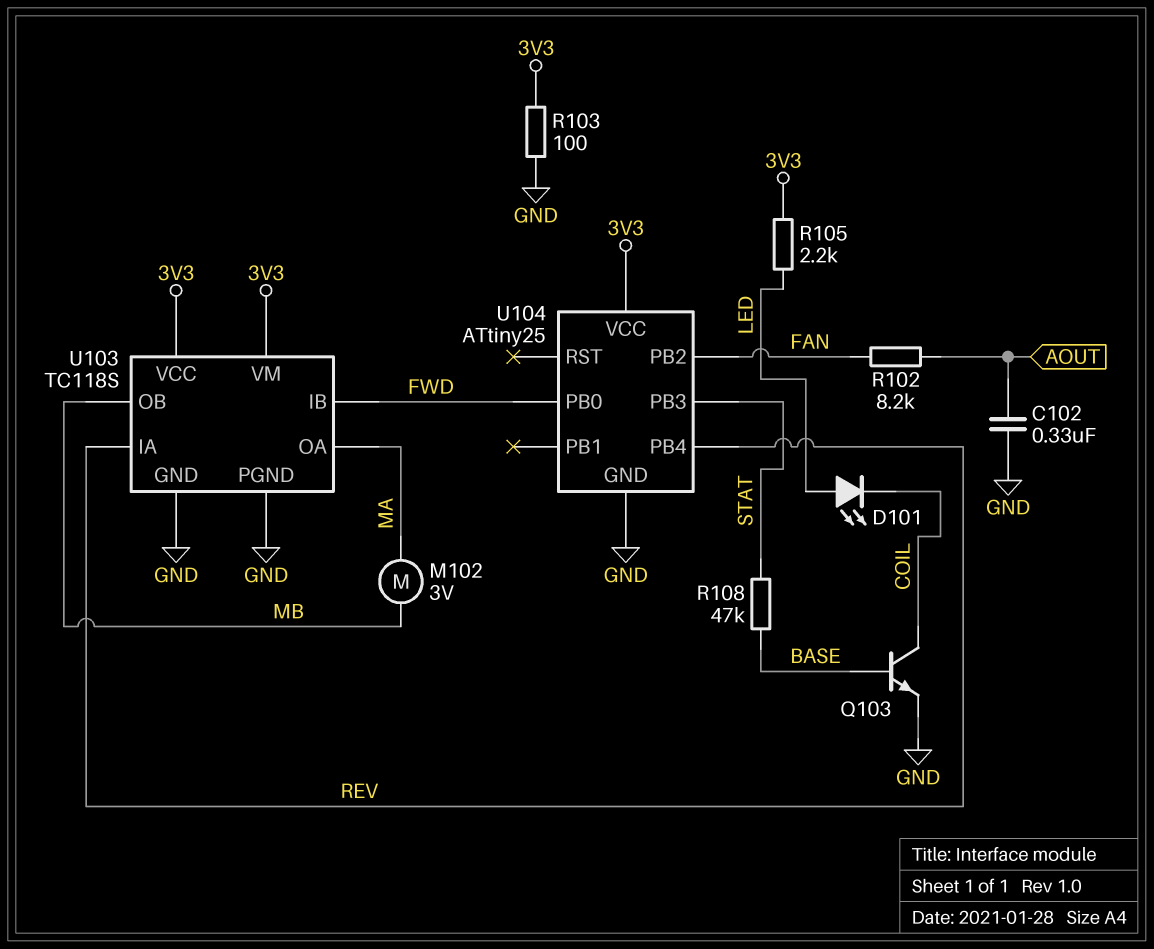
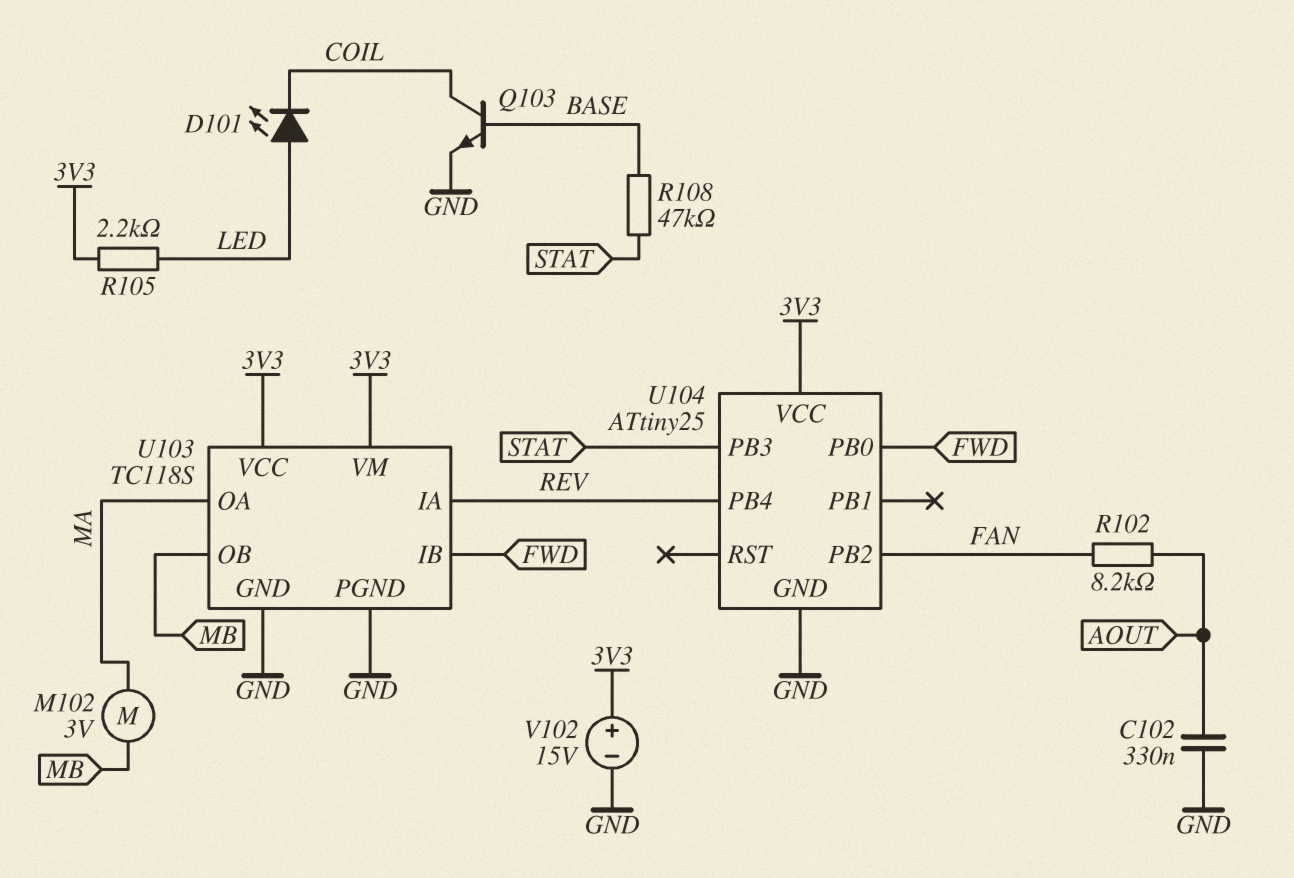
R103: 100 (3V3, GND) -> none
V102: none -> 15V (plus 3V3, minus GND)

